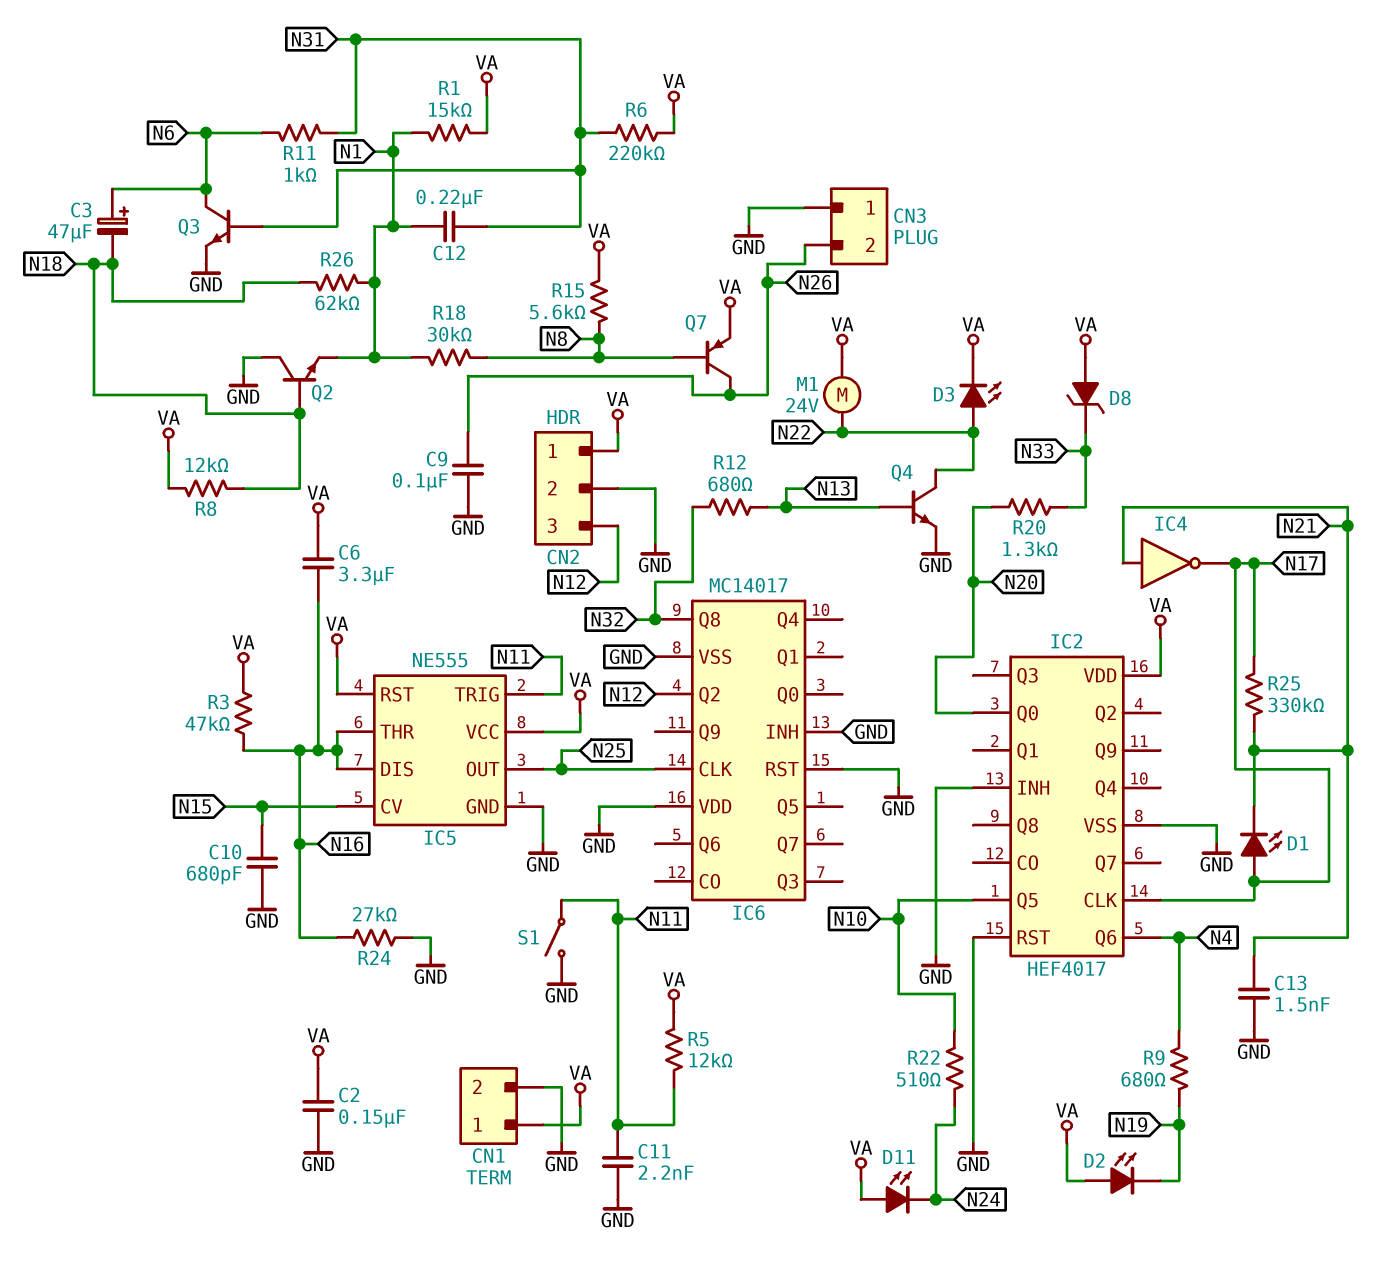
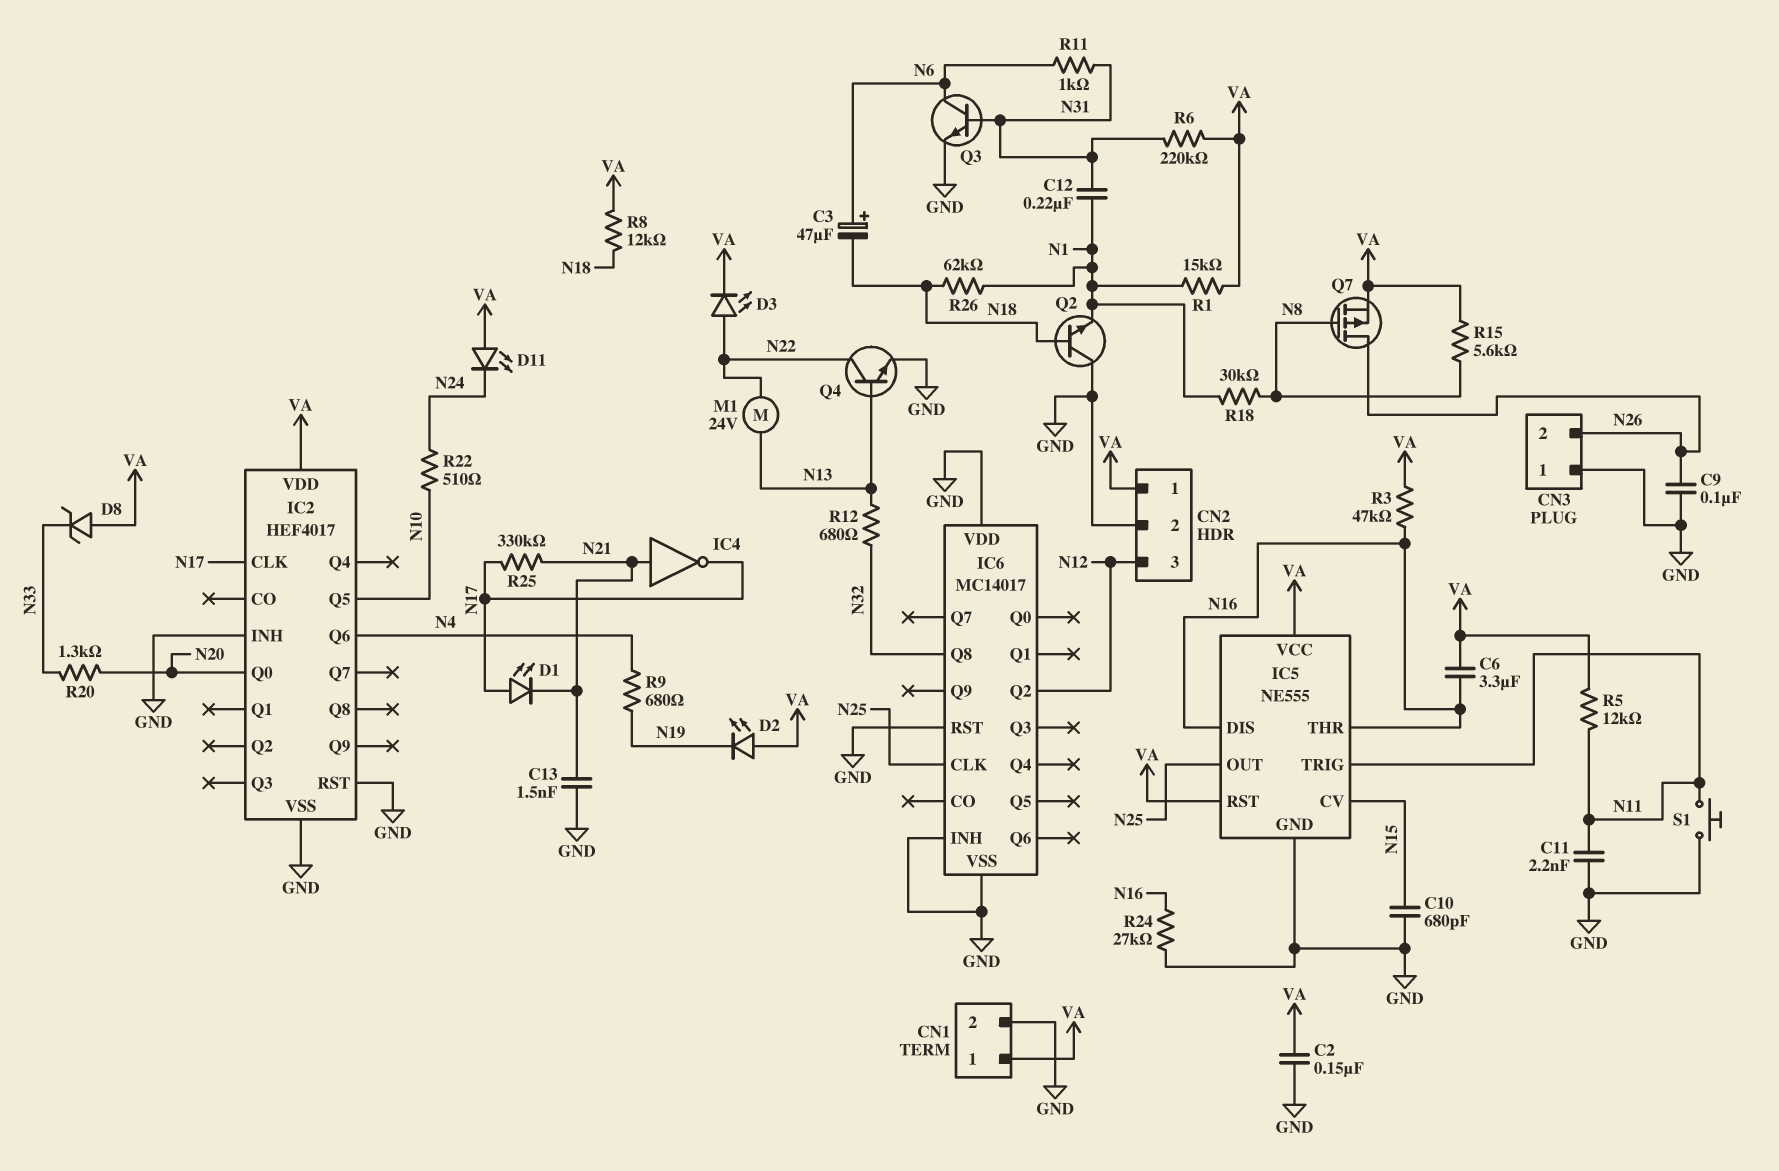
M1: motor 24V (N22, VA) -> motor 24V (N13, N22)
Q7: PNP (B N8, C N26, E VA) -> PMOS (G N8, D N26, S VA)
S1: switch (GND, N11) -> button (GND, N11)

